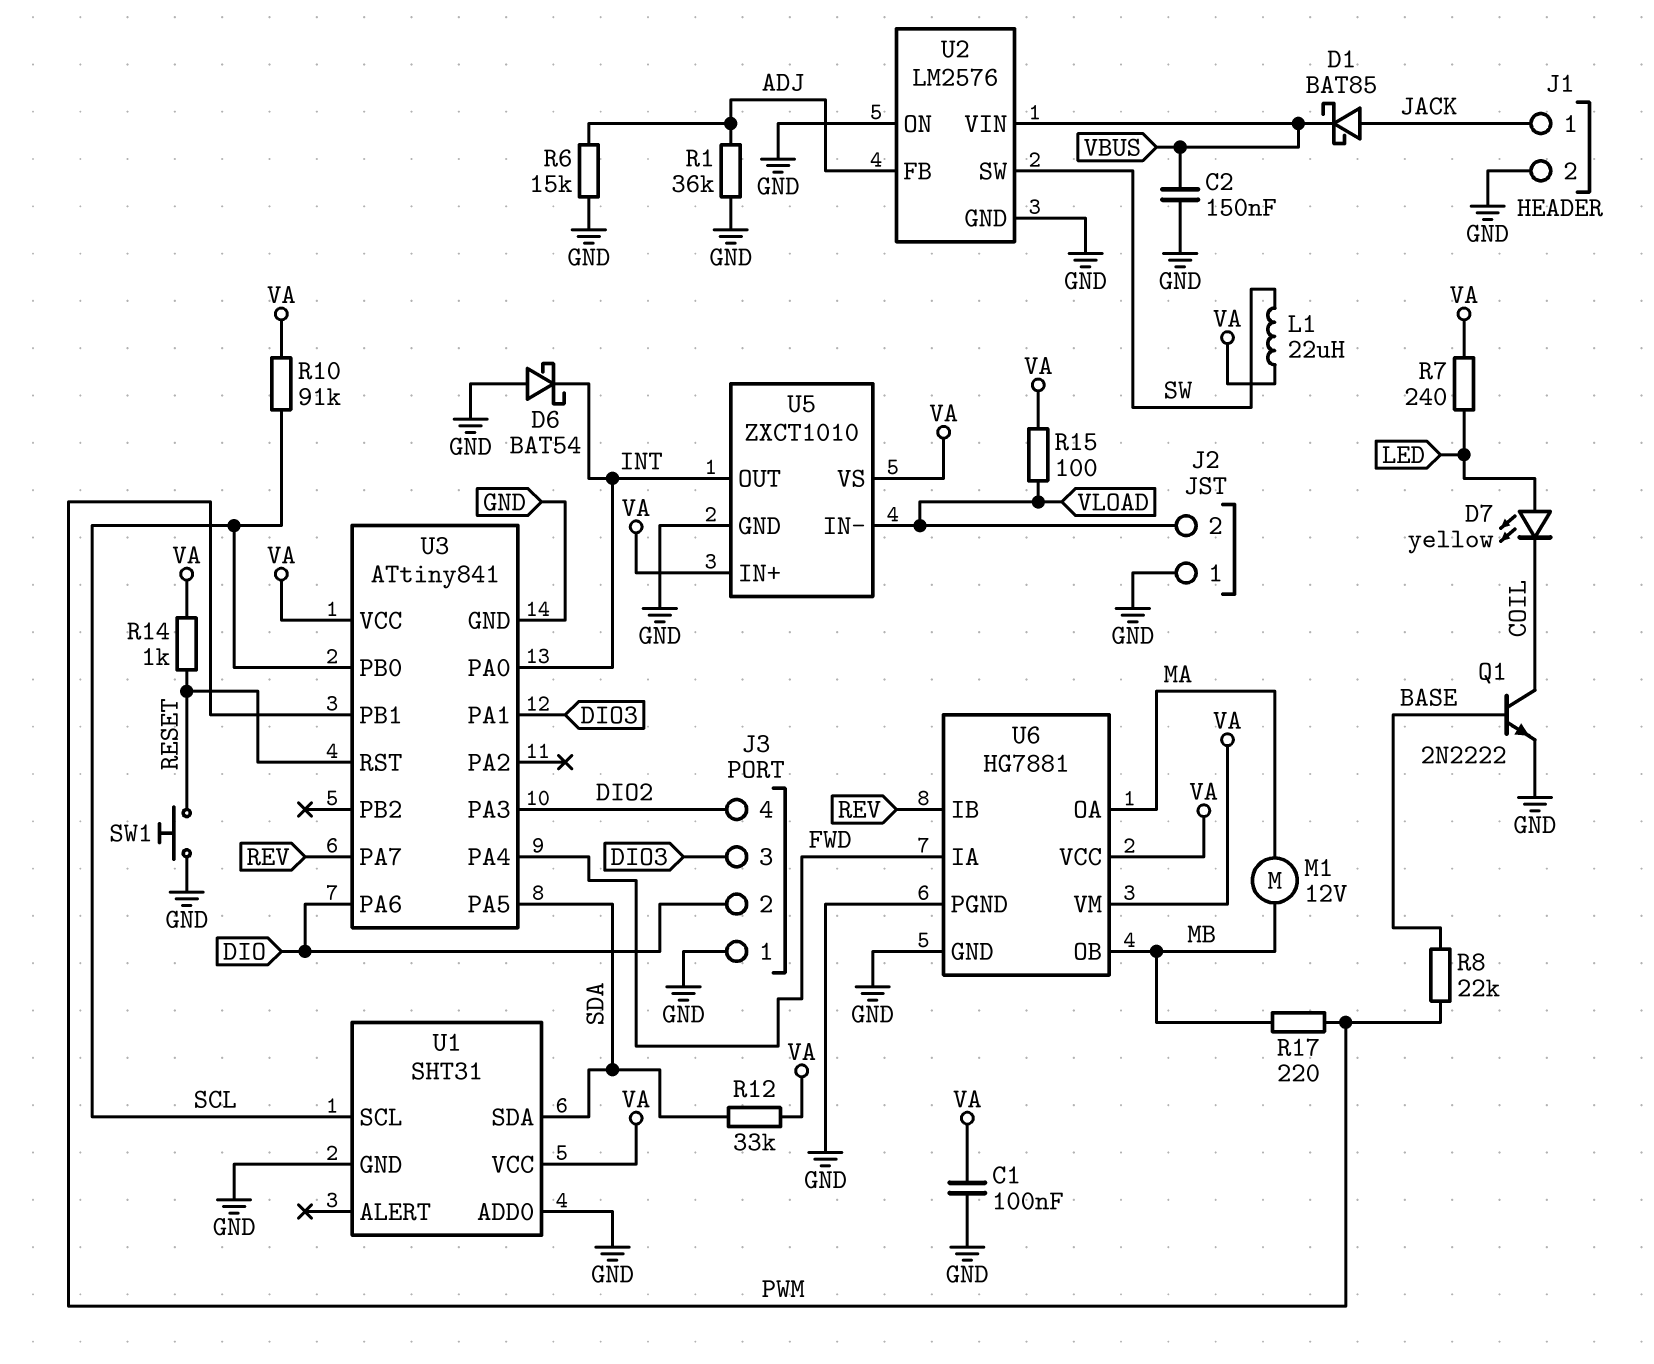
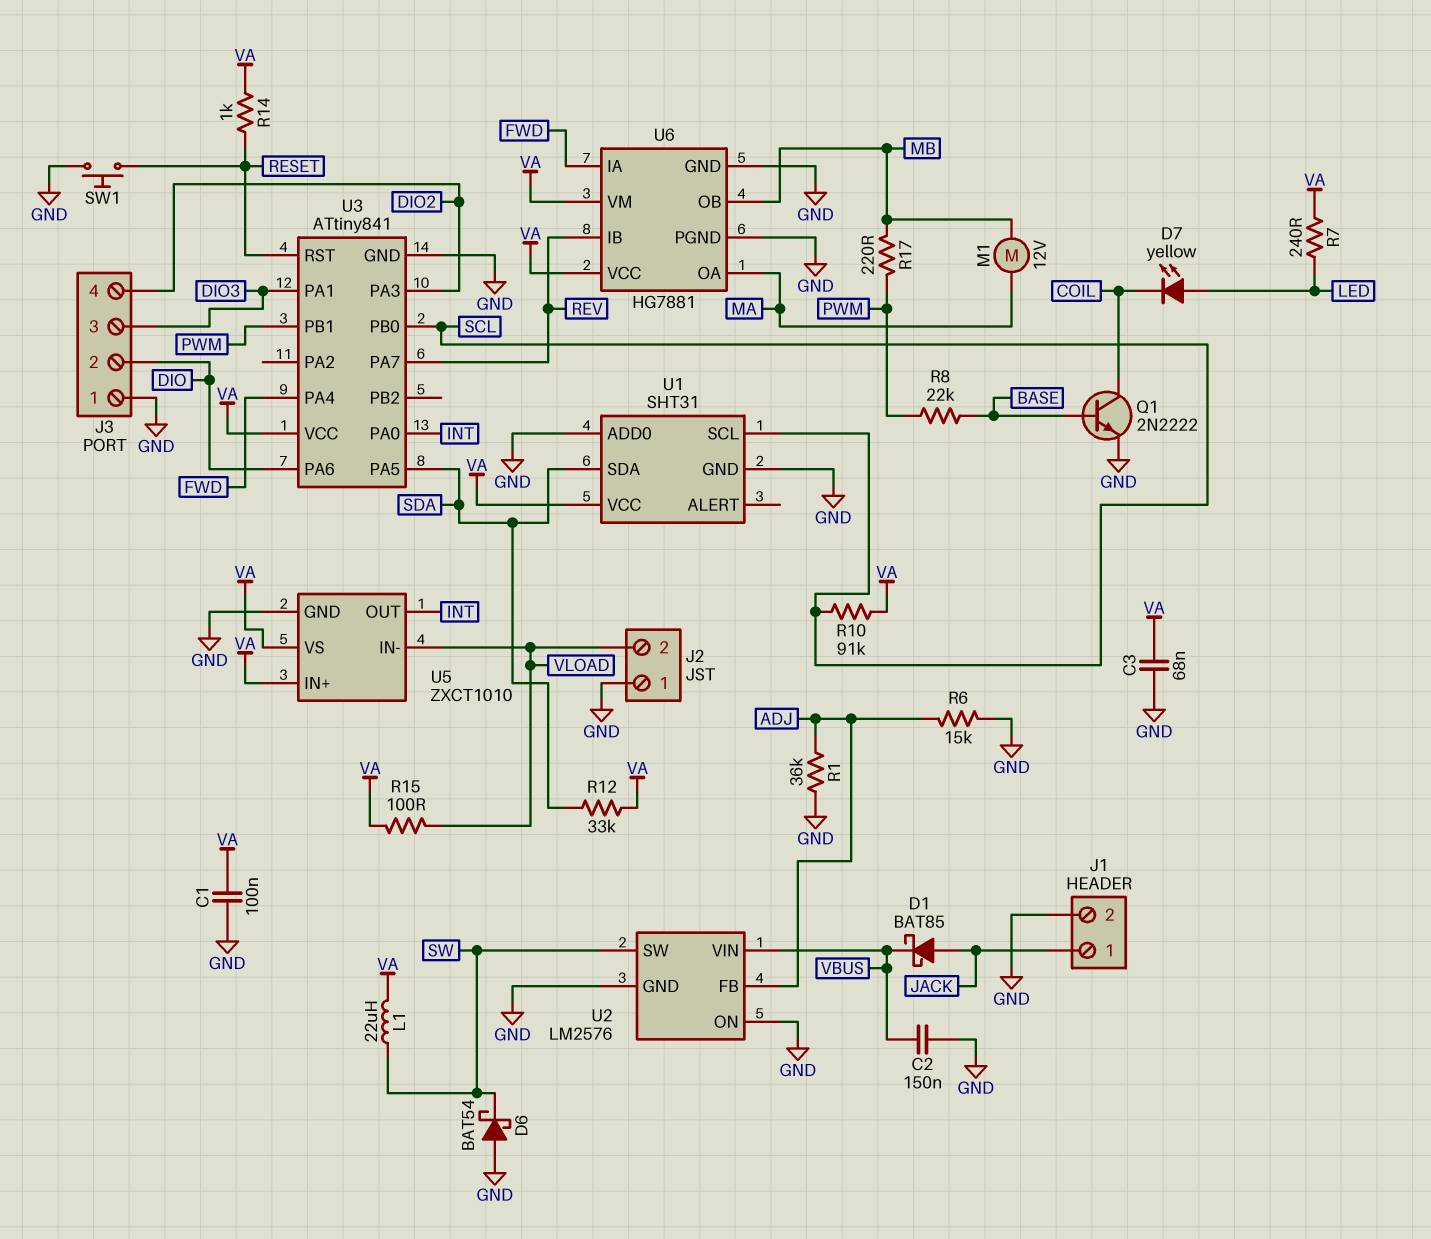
C3: none -> 68nF (GND, VA)
D6: schottky BAT54 (A GND, K INT) -> schottky BAT54 (A GND, K SW)

